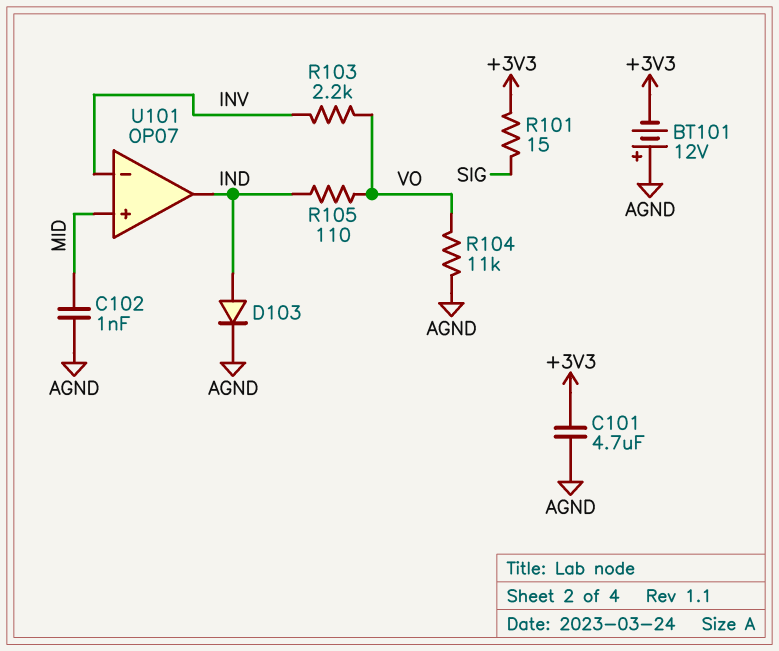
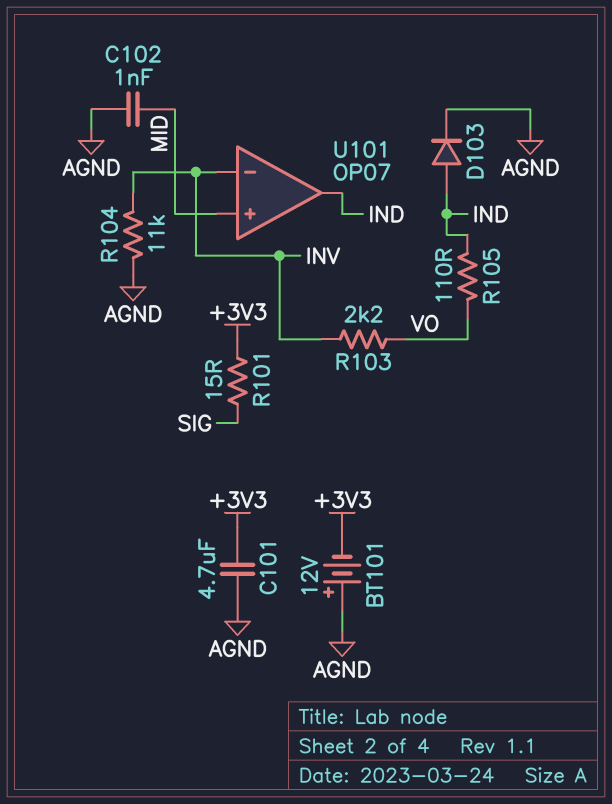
R104: 11k (AGND, VO) -> 11k (AGND, INV)

